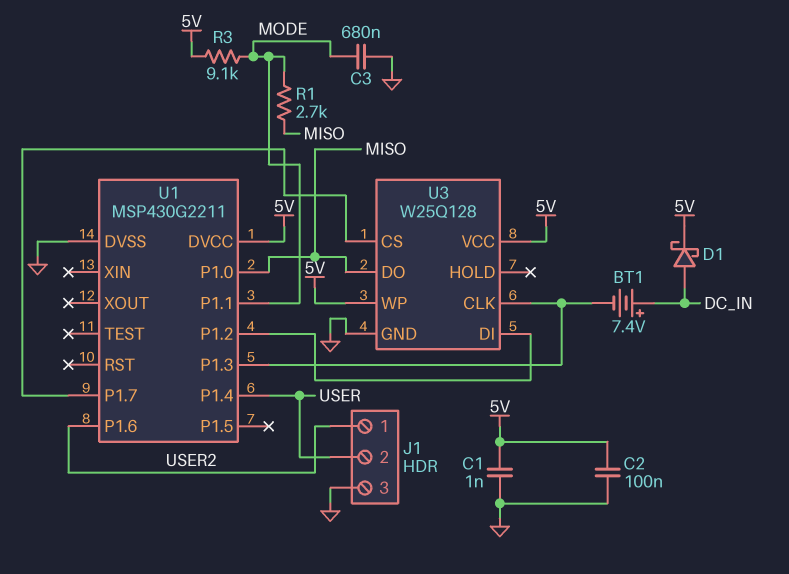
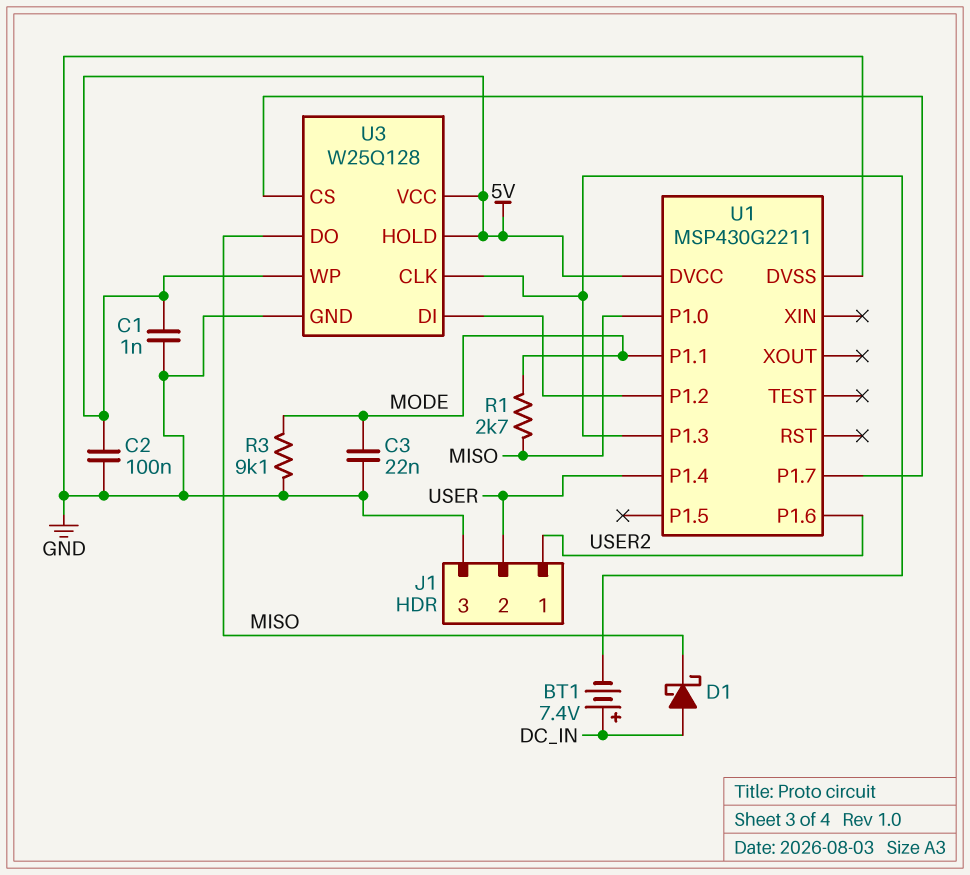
C3: 680nF (GND, MODE) -> 22nF (GND, MODE)
D1: schottky (A DC_IN, K 5V) -> schottky (A DC_IN, K MISO)
R3: 9.1k (5V, MODE) -> 9.1k (GND, MODE)
U3 pin HOLD: none -> 5V

